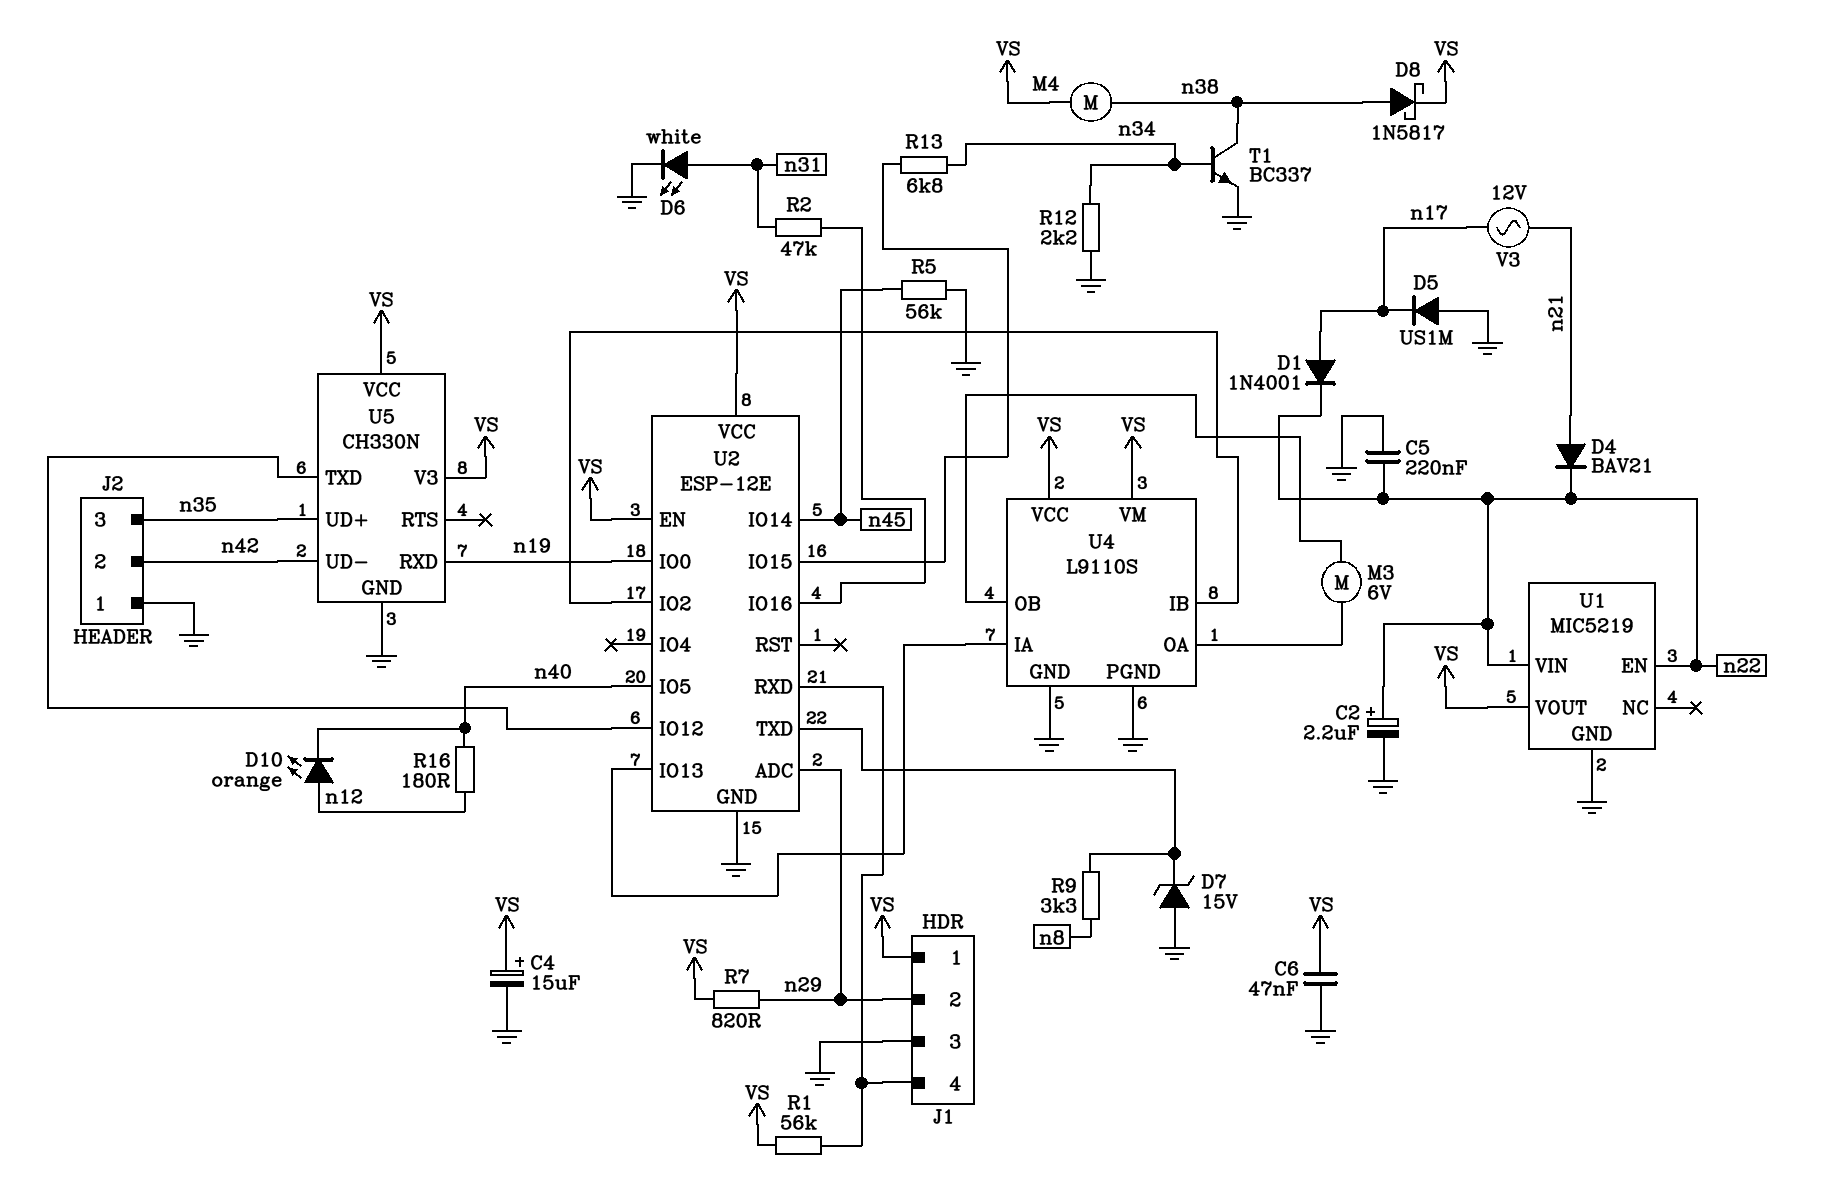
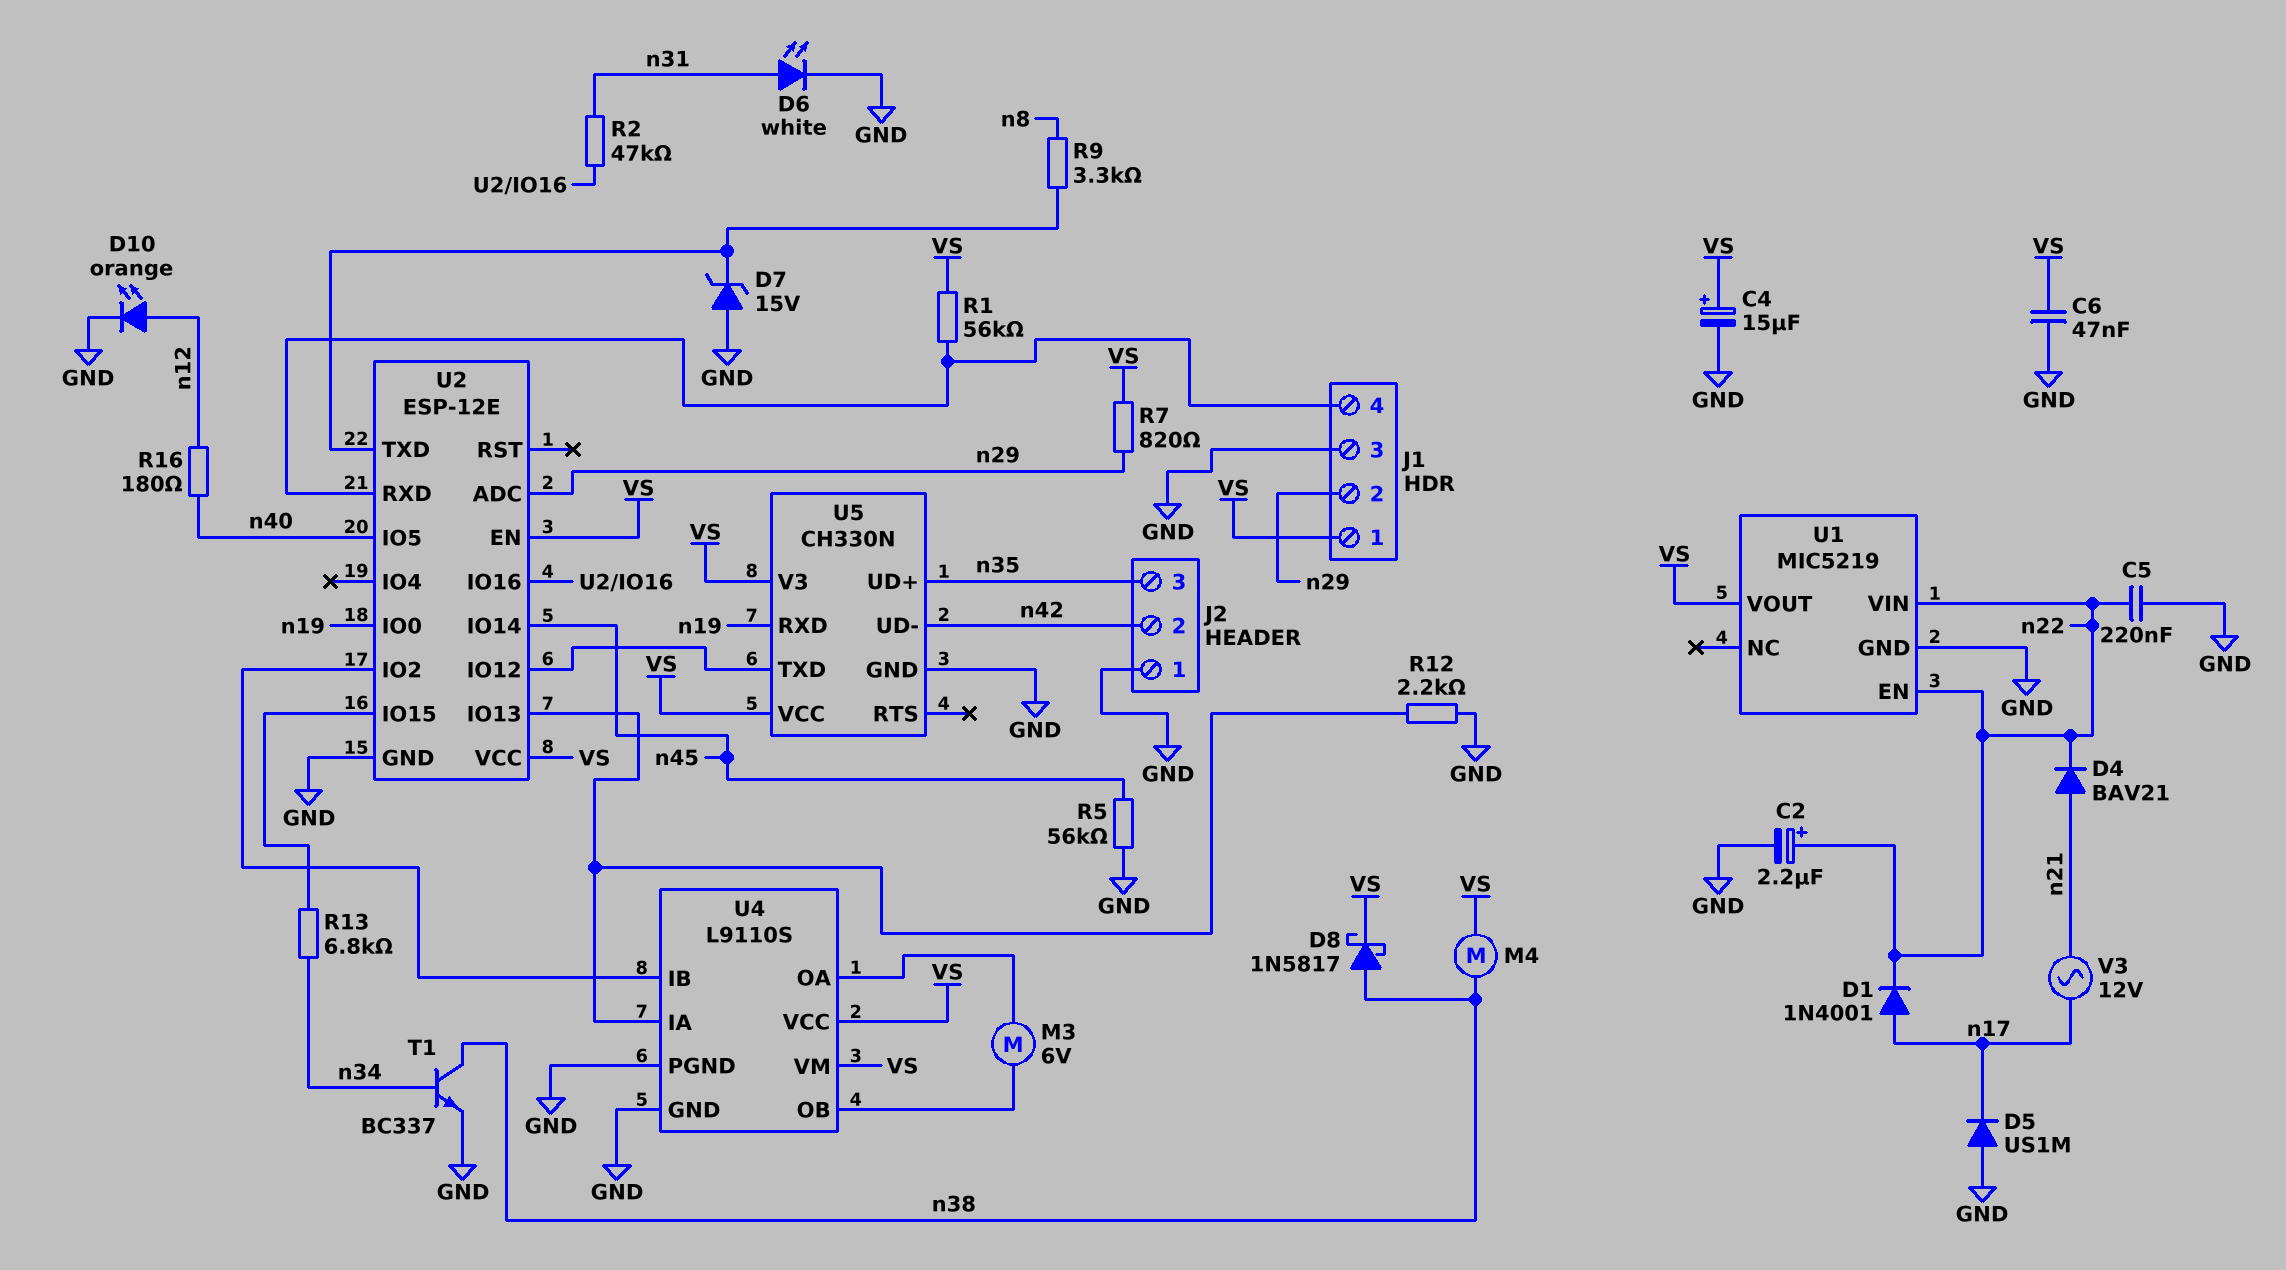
D10: LED orange (A n12, K n40) -> LED orange (A n12, K GND)
R12: 2.2k (GND, n34) -> 2.2k (GND, U2/IO13)

